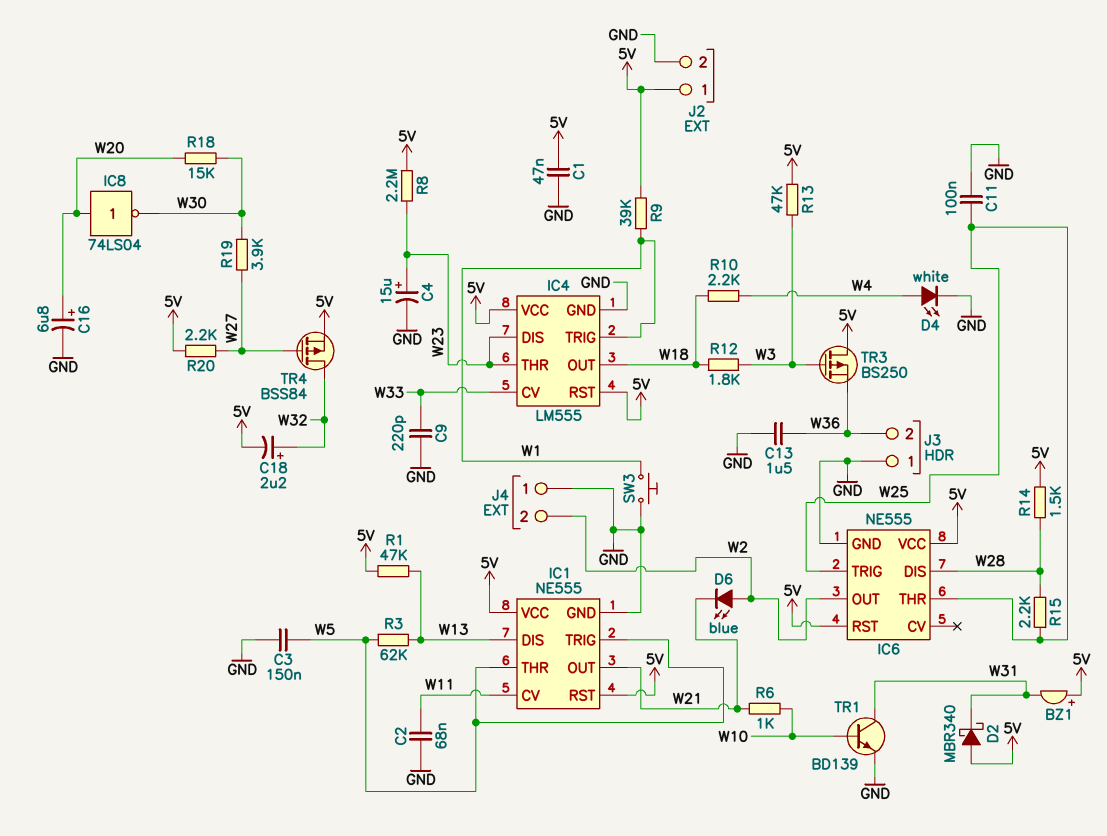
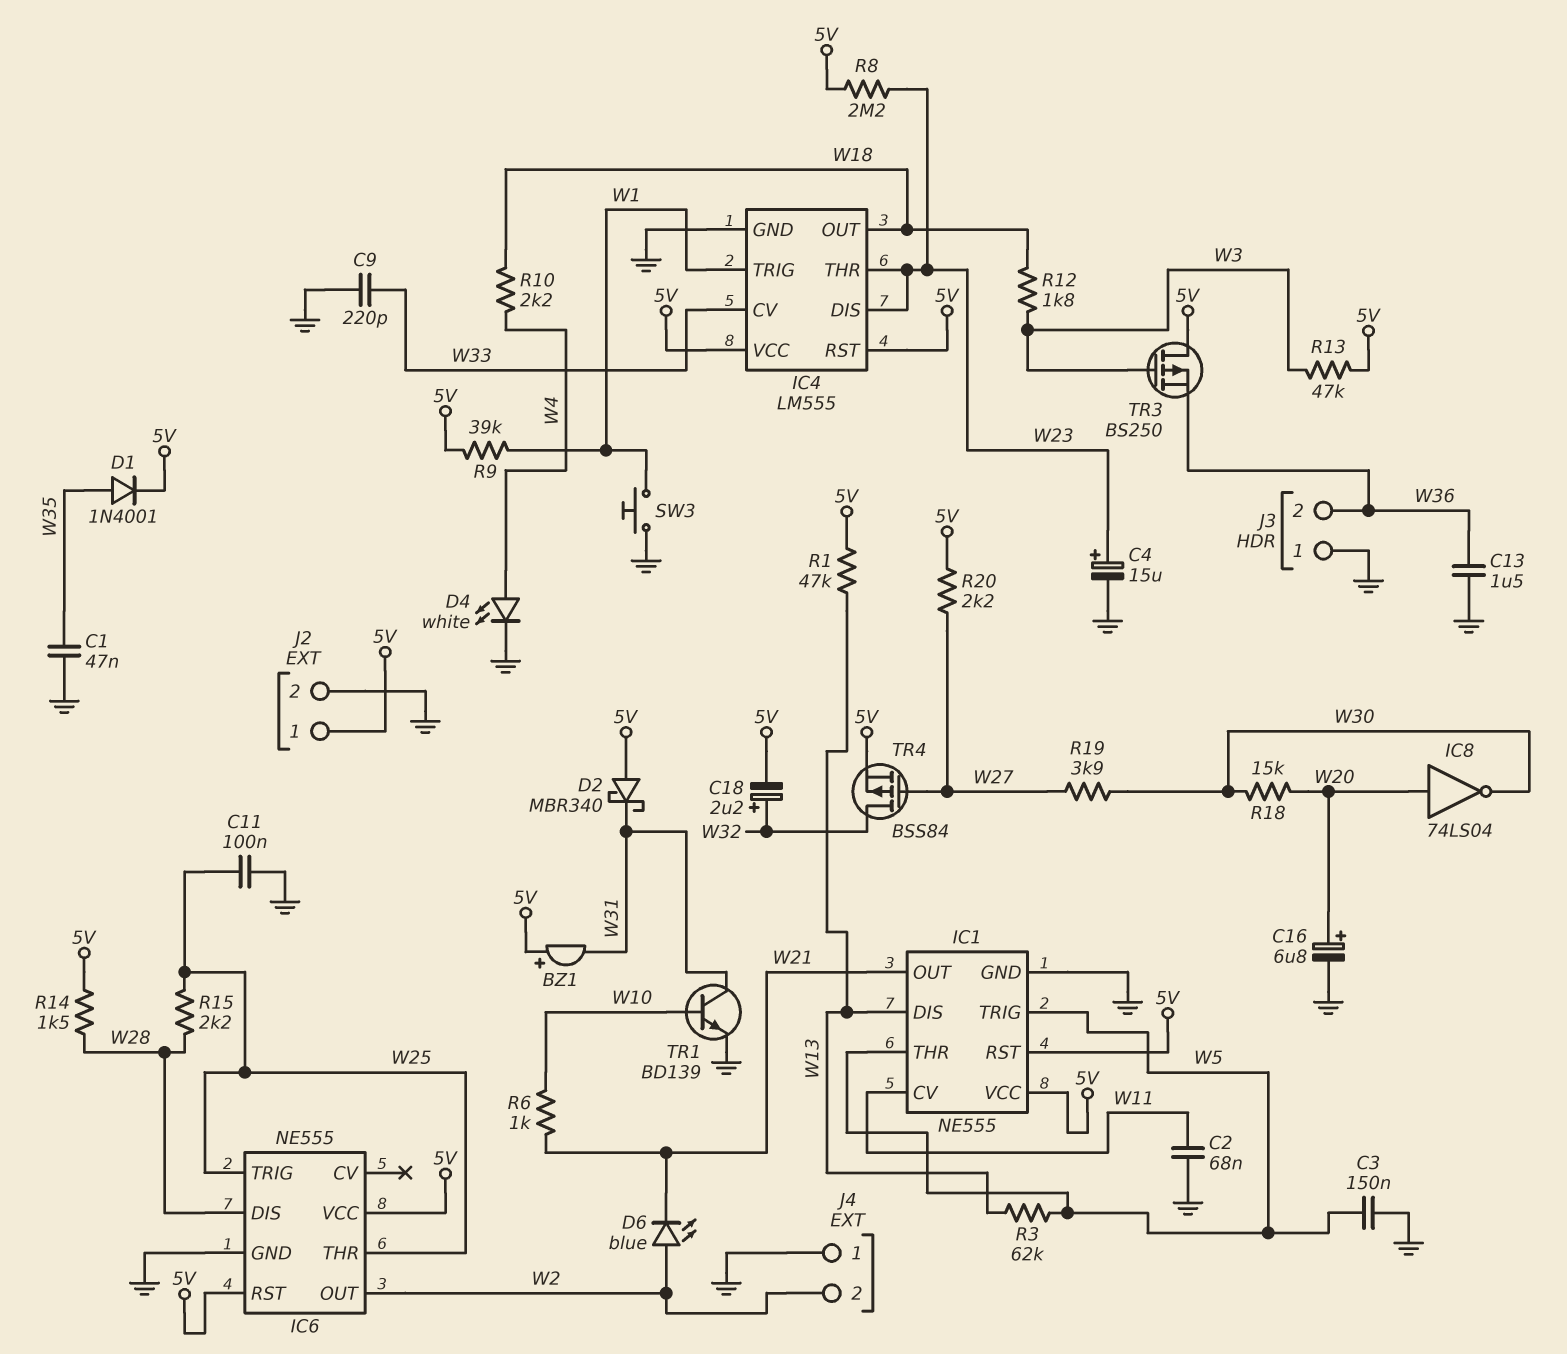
C1: 47nF (5V, GND) -> 47nF (GND, W35)
D1: none -> diode 1N4001 (A W35, K 5V)

